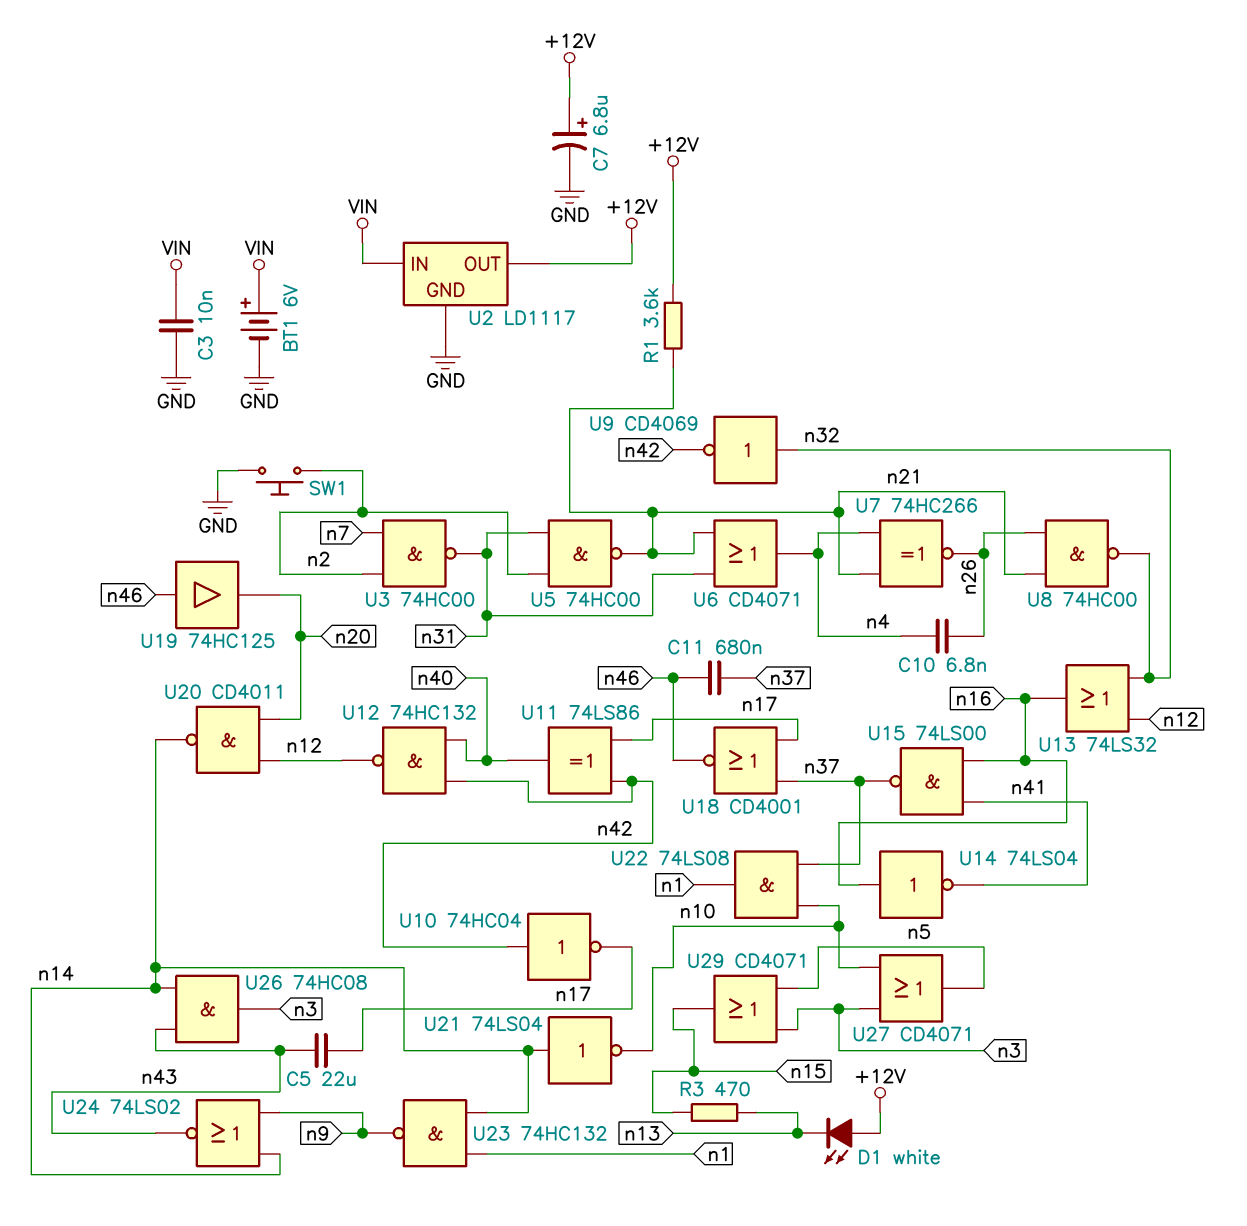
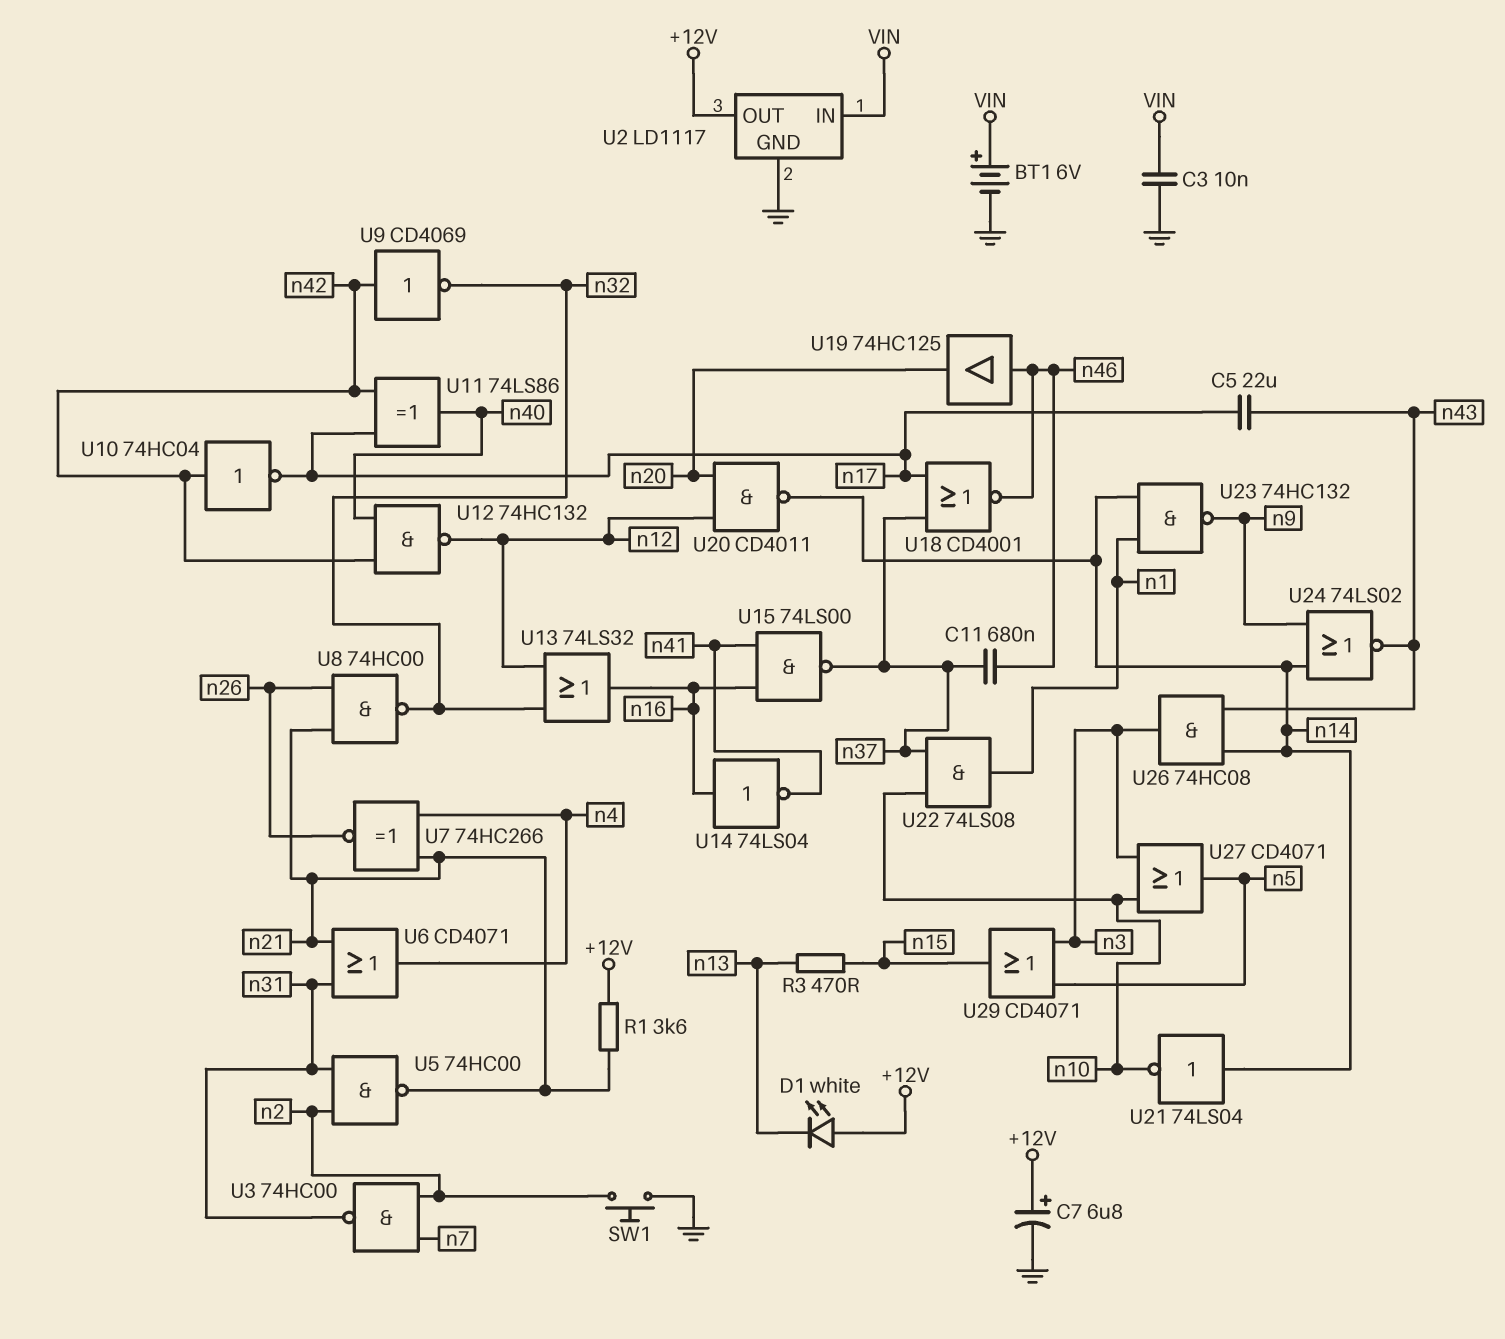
C10: 6.8nF (n4, n26) -> none
U9: NOT CD4069 (in n32, out n42) -> NOT CD4069 (in n42, out n32)

